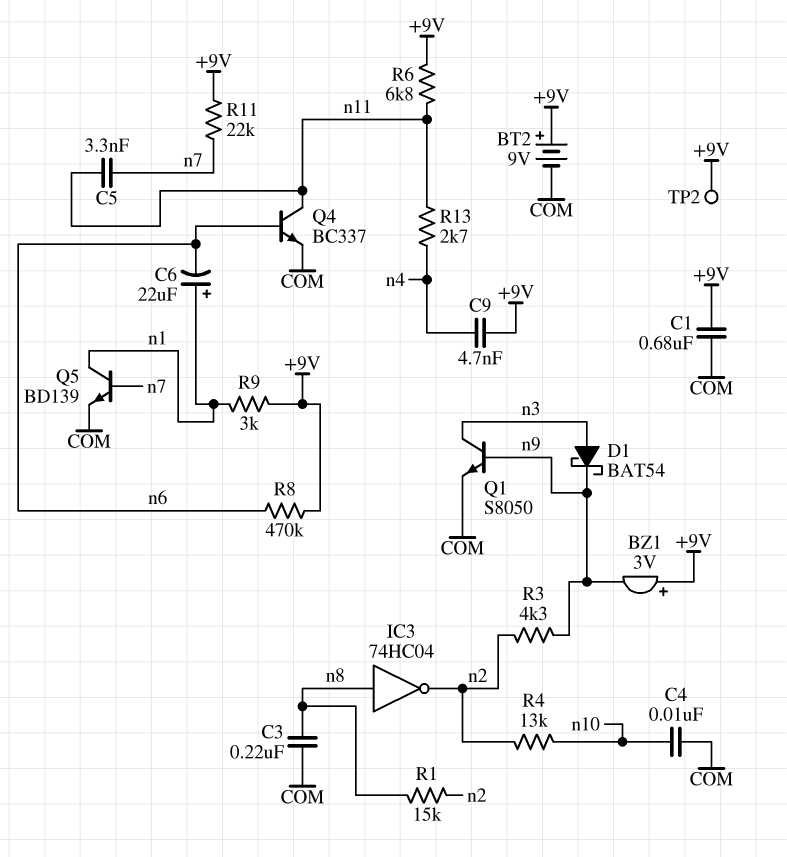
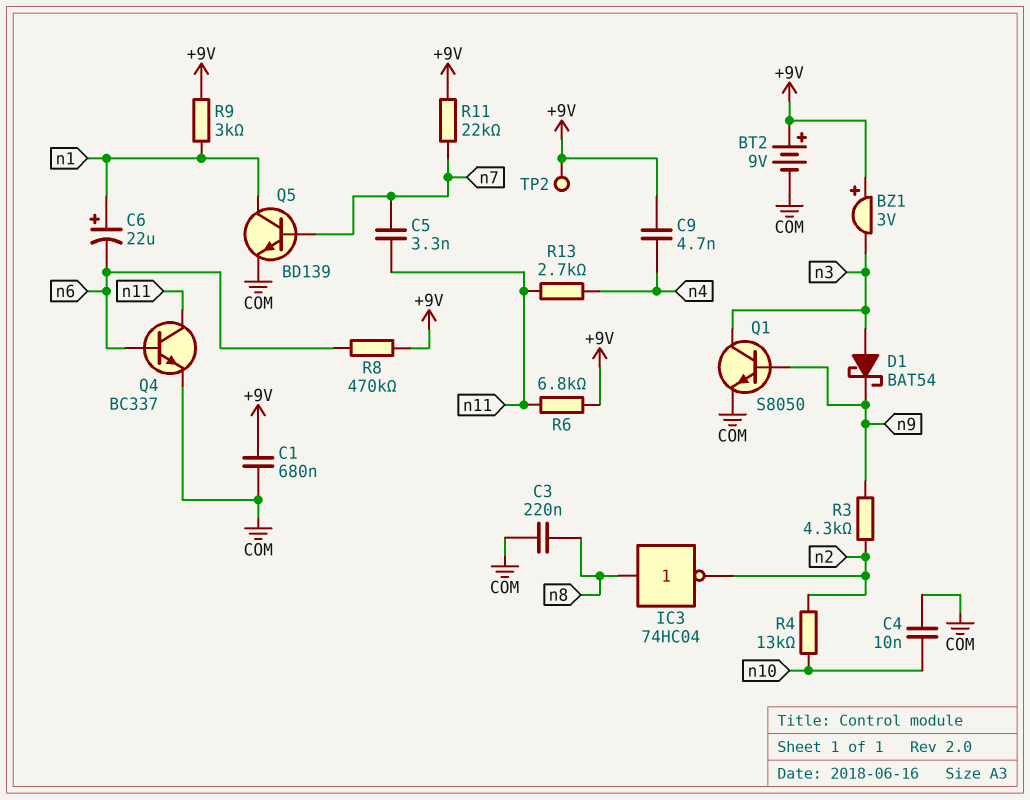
BZ1: buzzer 3V (plus +9V, minus n9) -> buzzer 3V (plus +9V, minus n3)
R1: 15k (n2, n8) -> none

